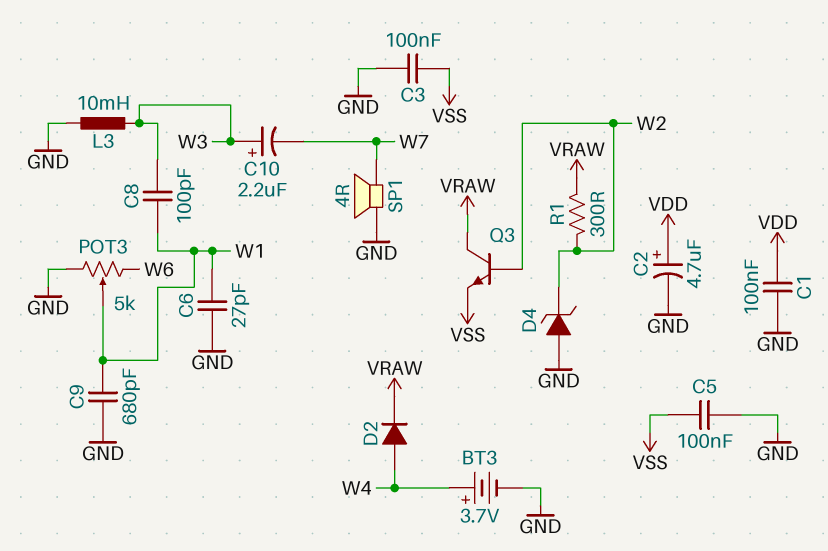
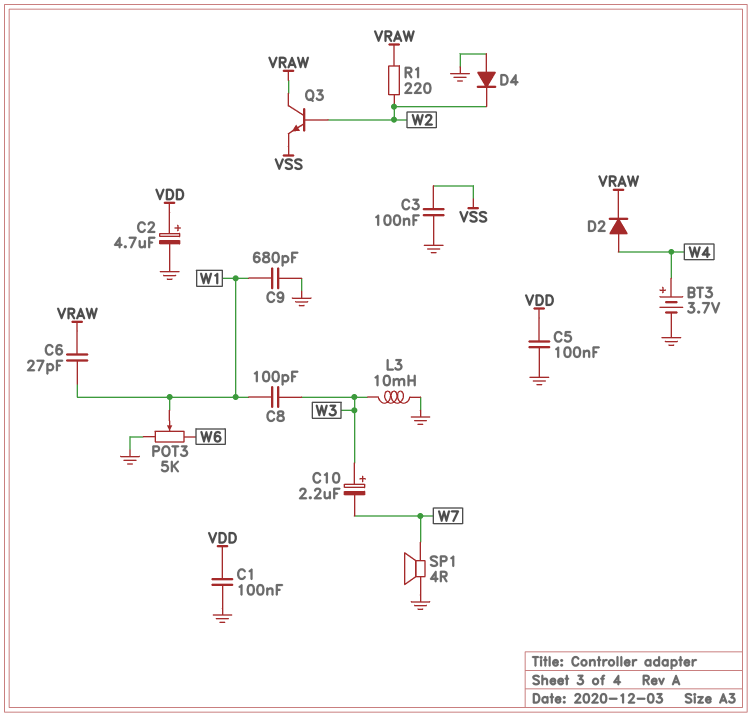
C5: 100nF (GND, VSS) -> 100nF (GND, VDD)
C6: 27pF (GND, W1) -> 27pF (VRAW, W1)
D4: zener (A GND, K W2) -> diode (A GND, K W2)
R1: 300 (VRAW, W2) -> 220 (VRAW, W2)

